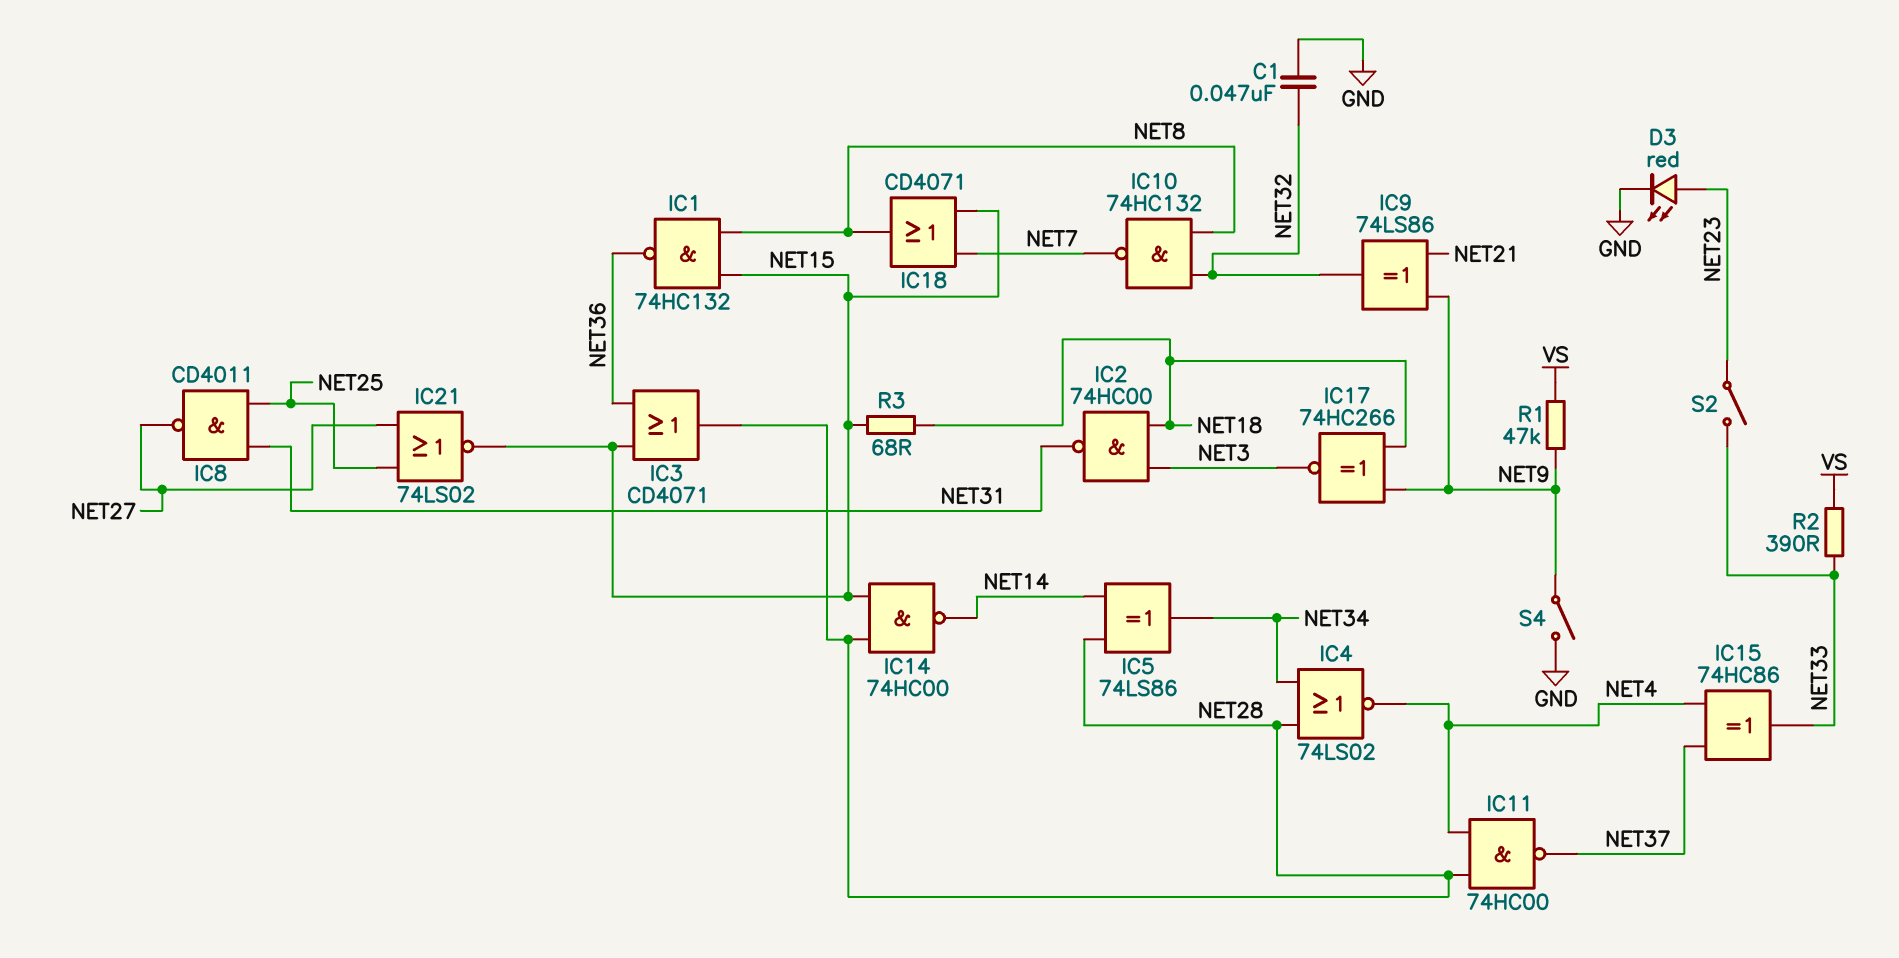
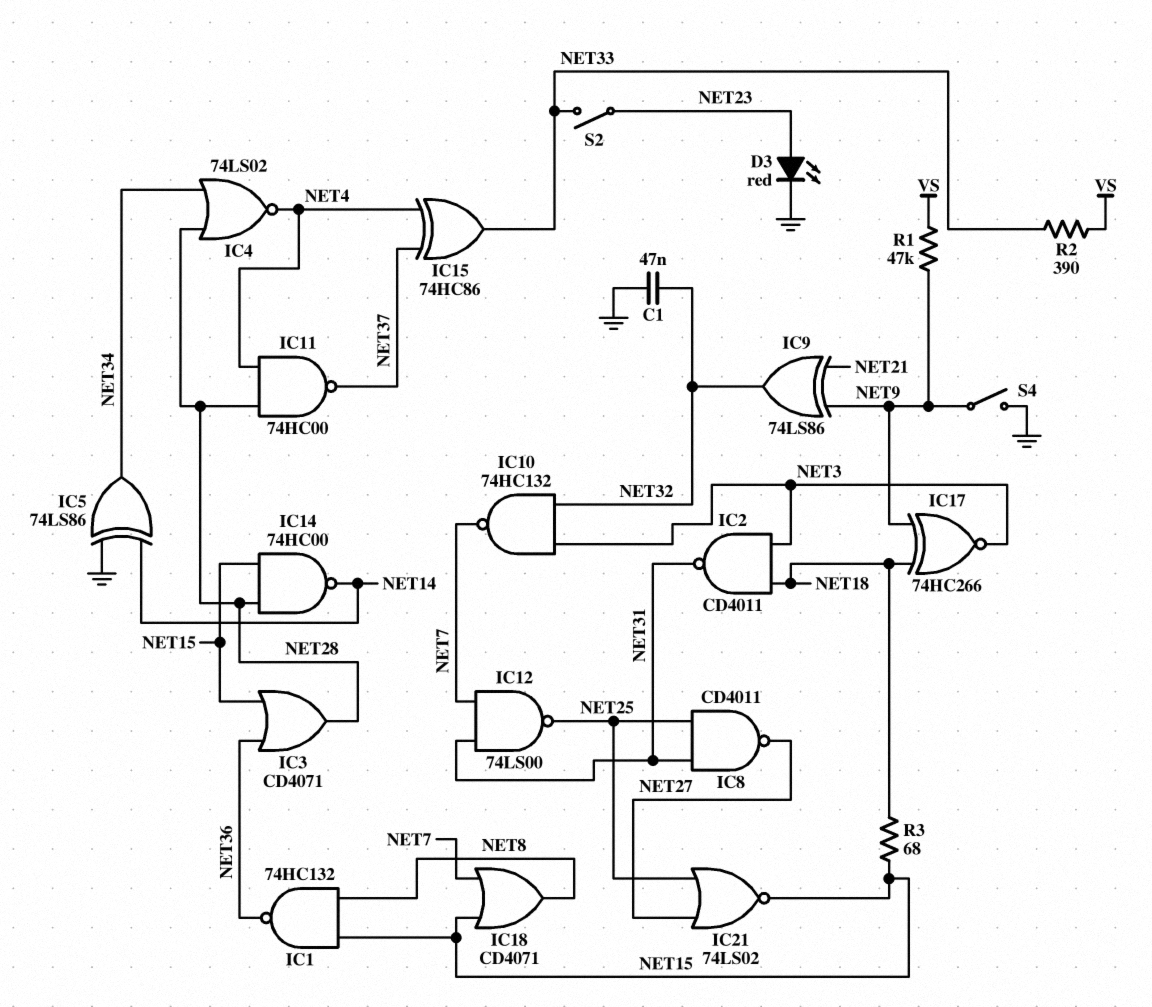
IC2: NAND 74HC00 (in NET3, in NET18, out NET31) -> NAND CD4011 (in NET3, in NET18, out NET31)
IC5: XOR 74LS86 (in NET14, in NET28, out NET34) -> XOR 74LS86 (in GND, in NET14, out NET34)
IC10: NAND 74HC132 (in NET8, in NET32, out NET7) -> NAND 74HC132 (in NET3, in NET32, out NET7)
IC12: none -> NAND 74LS00 (in NET7, in NET31, out NET25)

